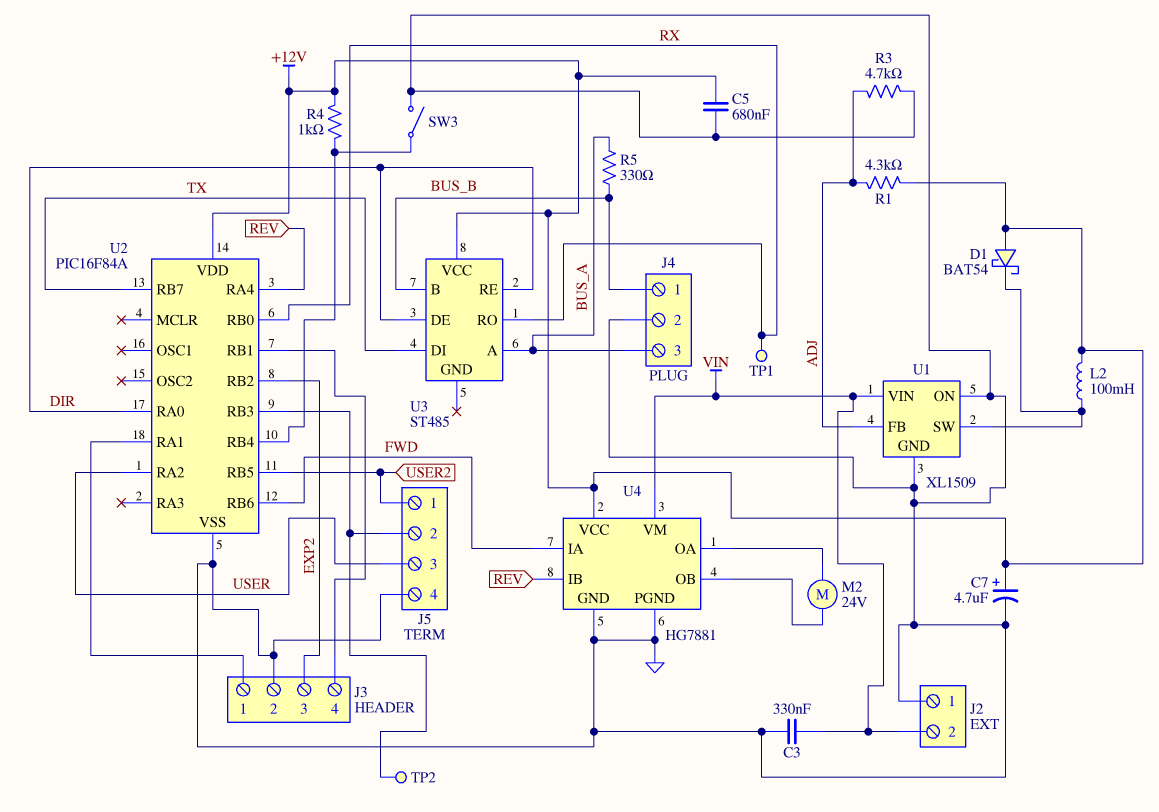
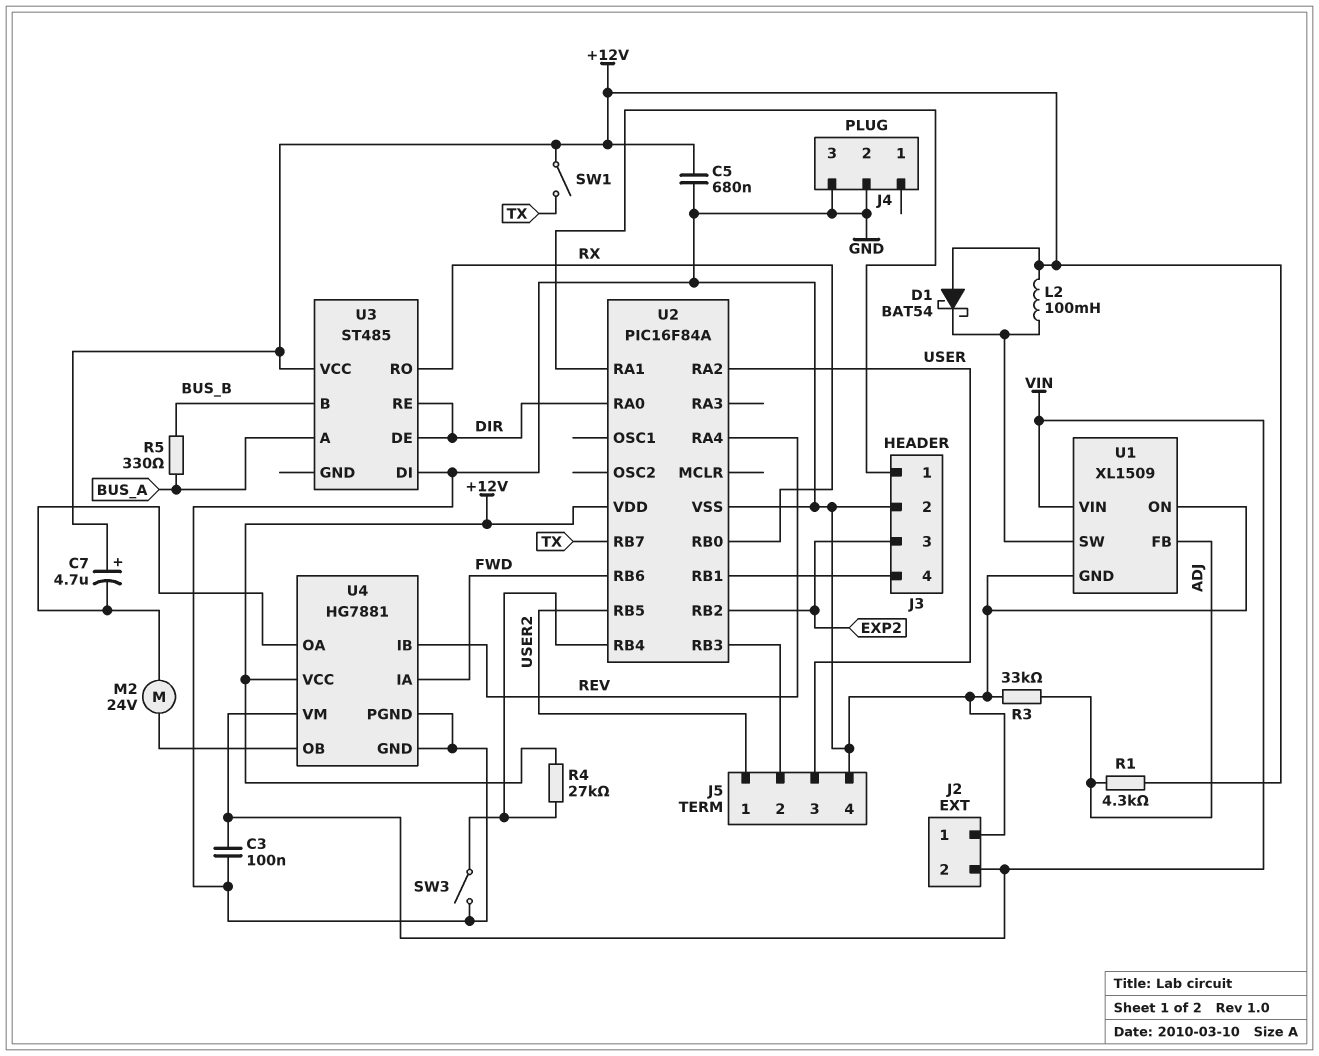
C3: 330nF (GND, VIN) -> 100nF (GND, VIN)
C7: 4.7uF (plus +12V, minus GND) -> 4.7uF (plus +12V, minus U4/OA)
J4 pin 1: BUS_B -> none
J4 pin 3: BUS_A -> GND
R3: 4.7k (ADJ, GND) -> 33k (ADJ, GND)
R4: 1k (+12V, U2/RB4) -> 27k (+12V, U2/RB4)
SW1: none -> switch (+12V, TX)
TP1: test point (RX) -> none
TP2: test point (J5/2) -> none
U3 pin DI: TX -> GND

